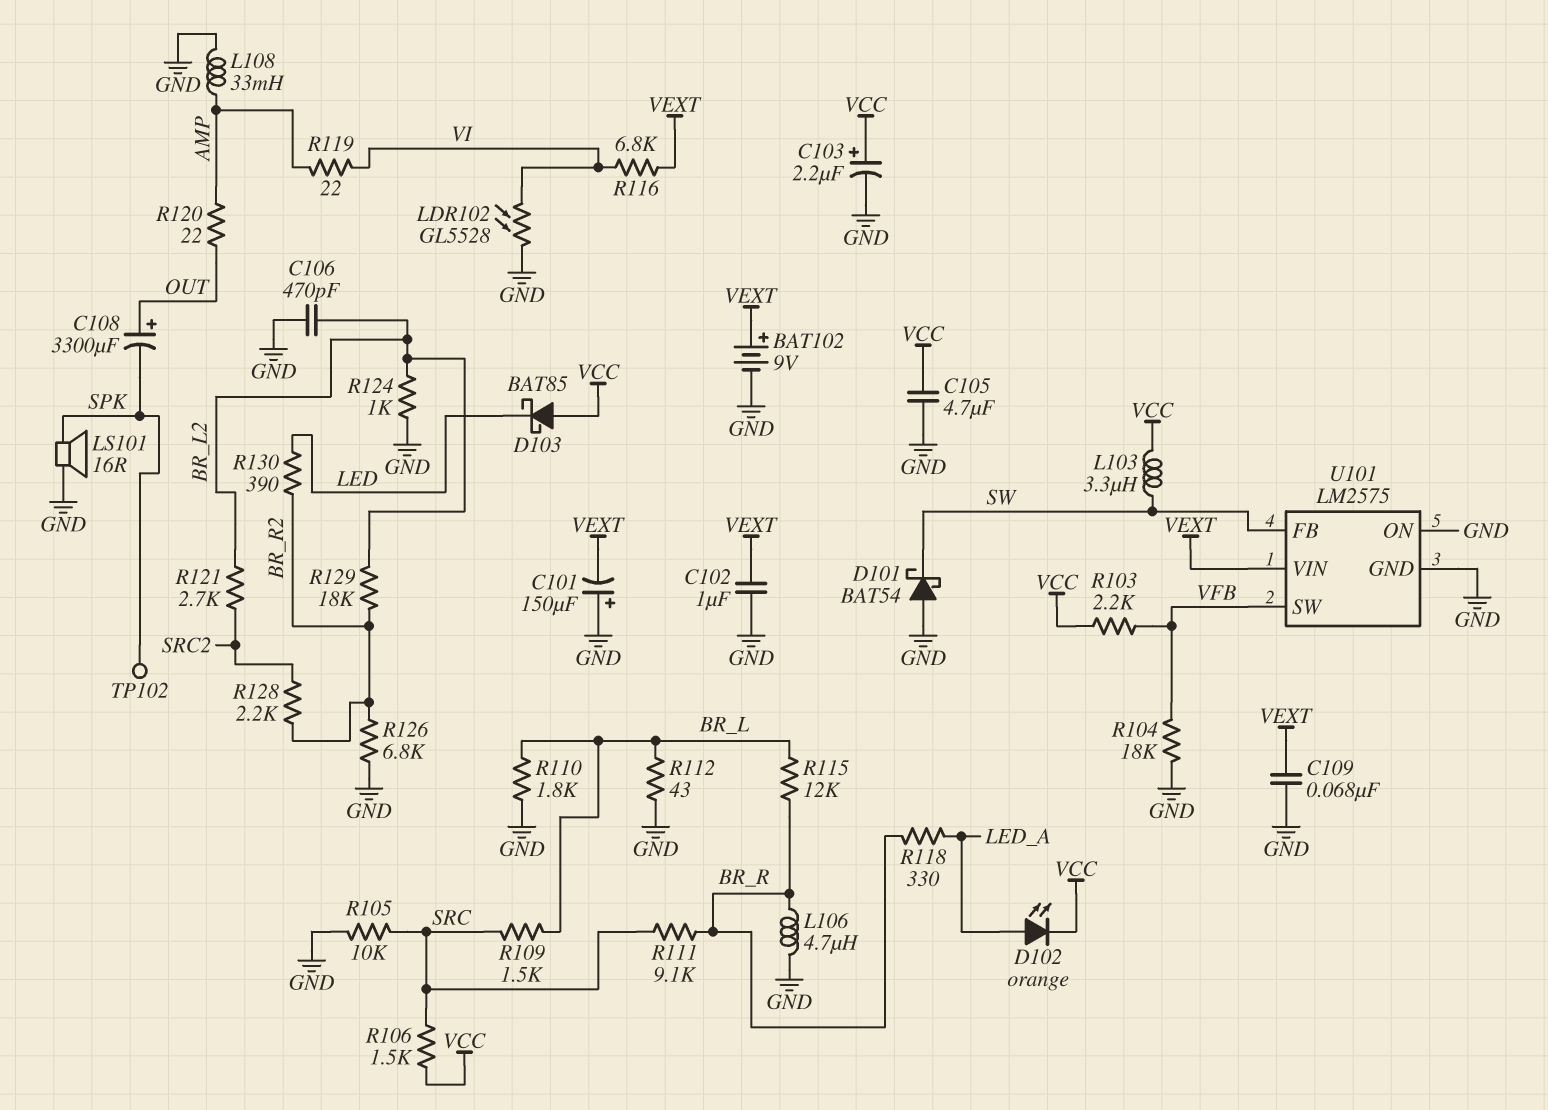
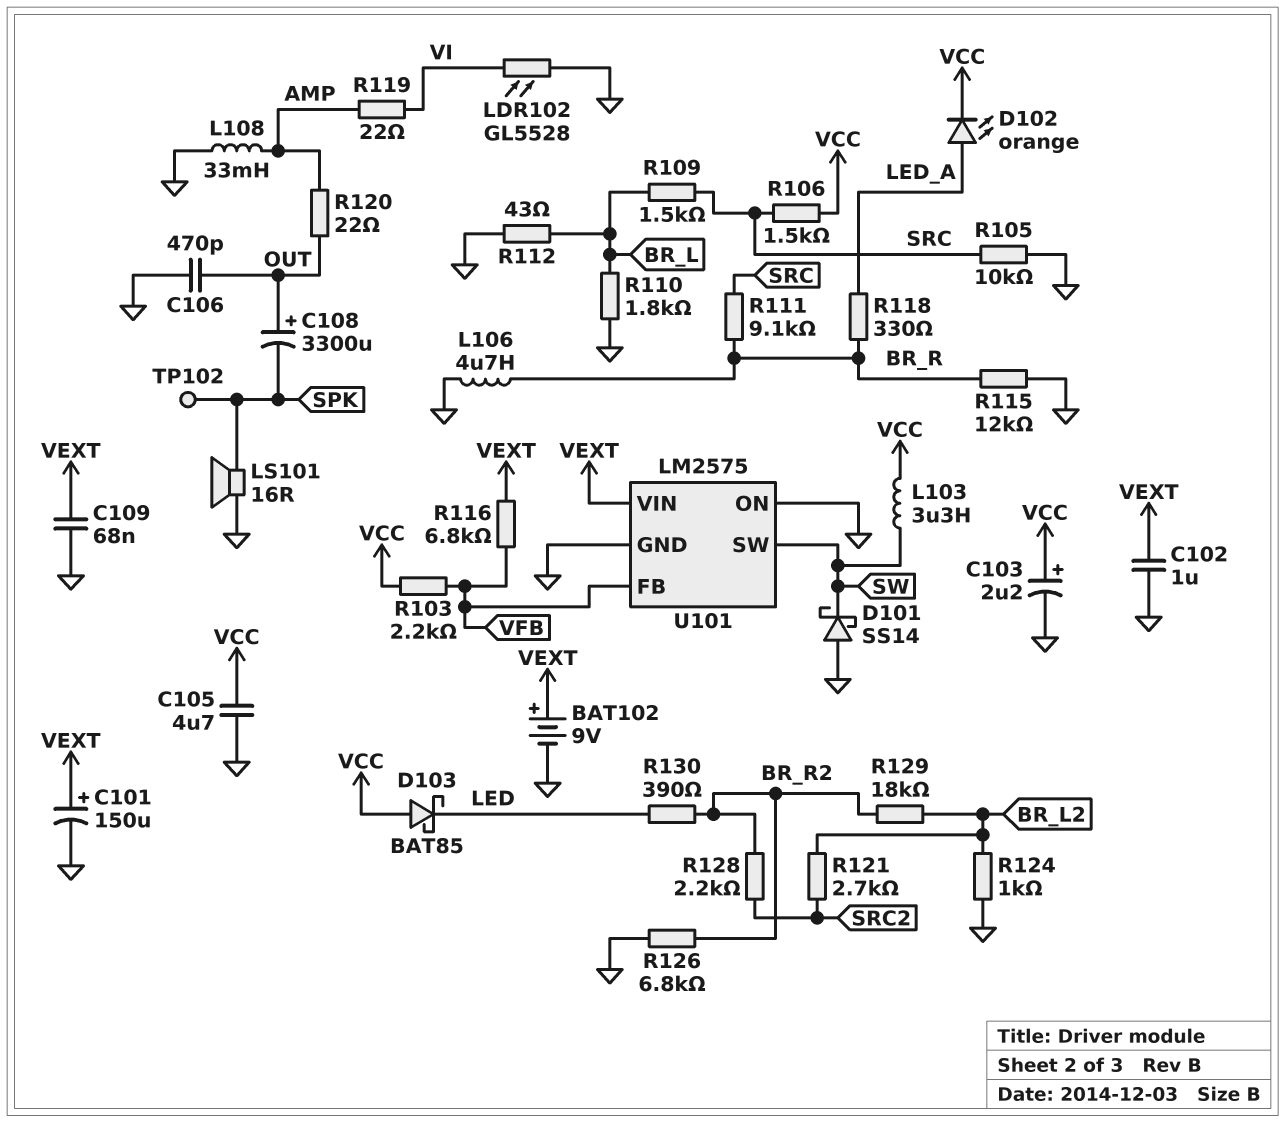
C101: 150uF (plus GND, minus VEXT) -> 150uF (plus VEXT, minus GND)
C106: 470pF (BR_L2, GND) -> 470pF (GND, OUT)
D101: schottky BAT54 (A GND, K SW) -> schottky SS14 (A GND, K SW)
R104: 18k (GND, VFB) -> none
R115: 12k (BR_L, BR_R) -> 12k (BR_R, GND)
R116: 6.8k (VEXT, VI) -> 6.8k (VEXT, VFB)
U101 pin FB: SW -> VFB
U101 pin SW: VFB -> SW

